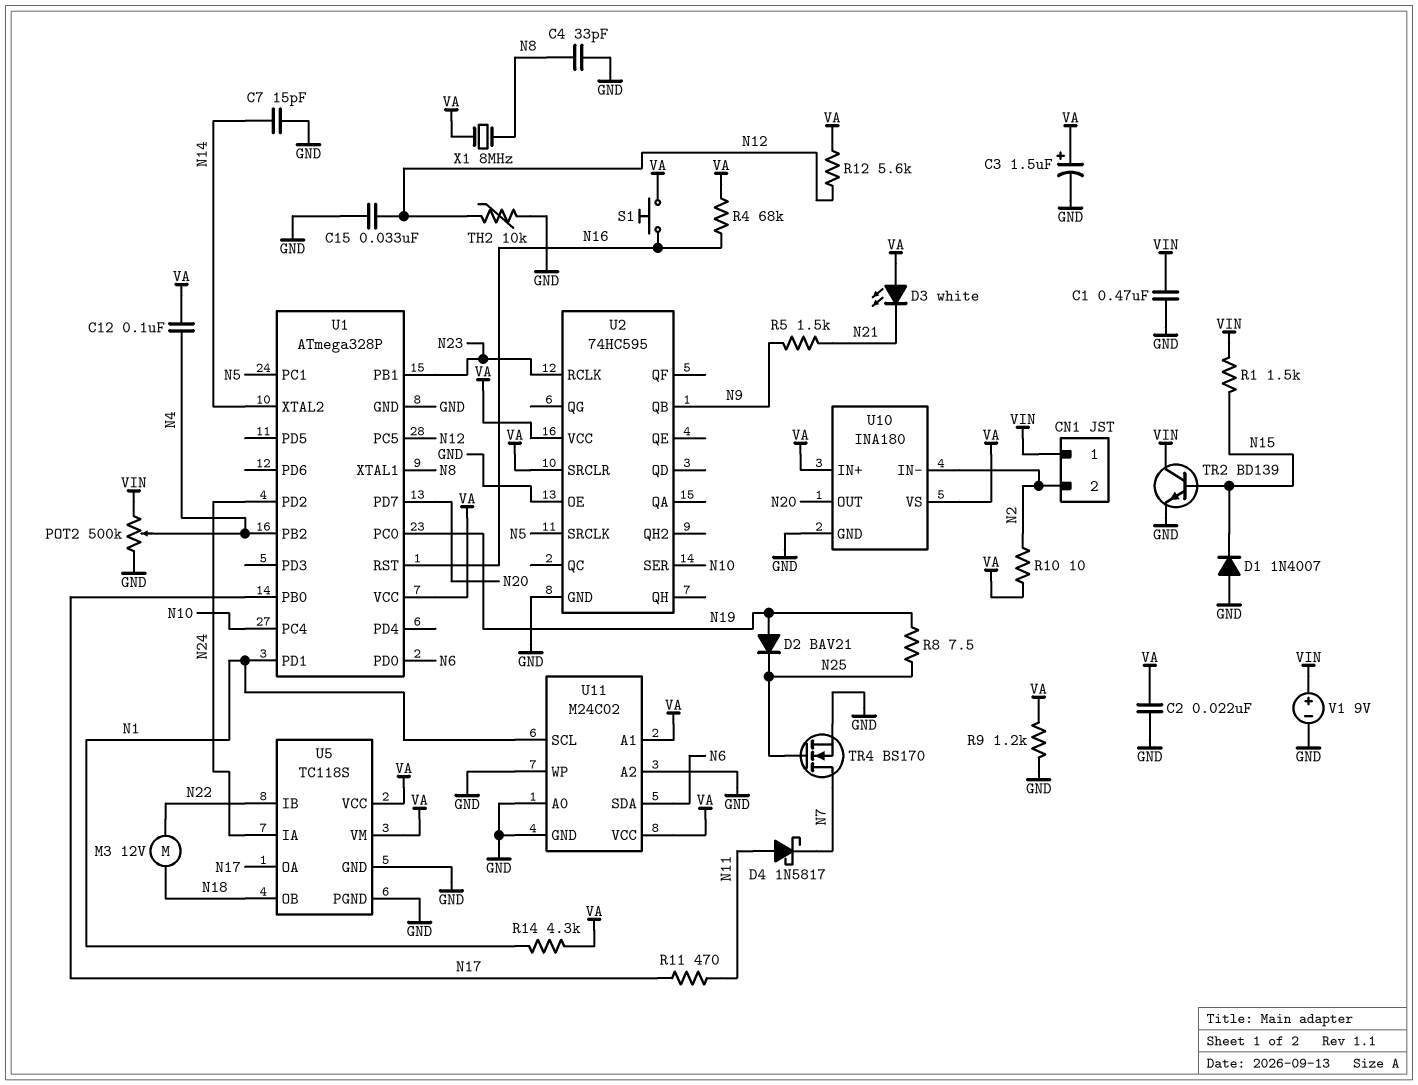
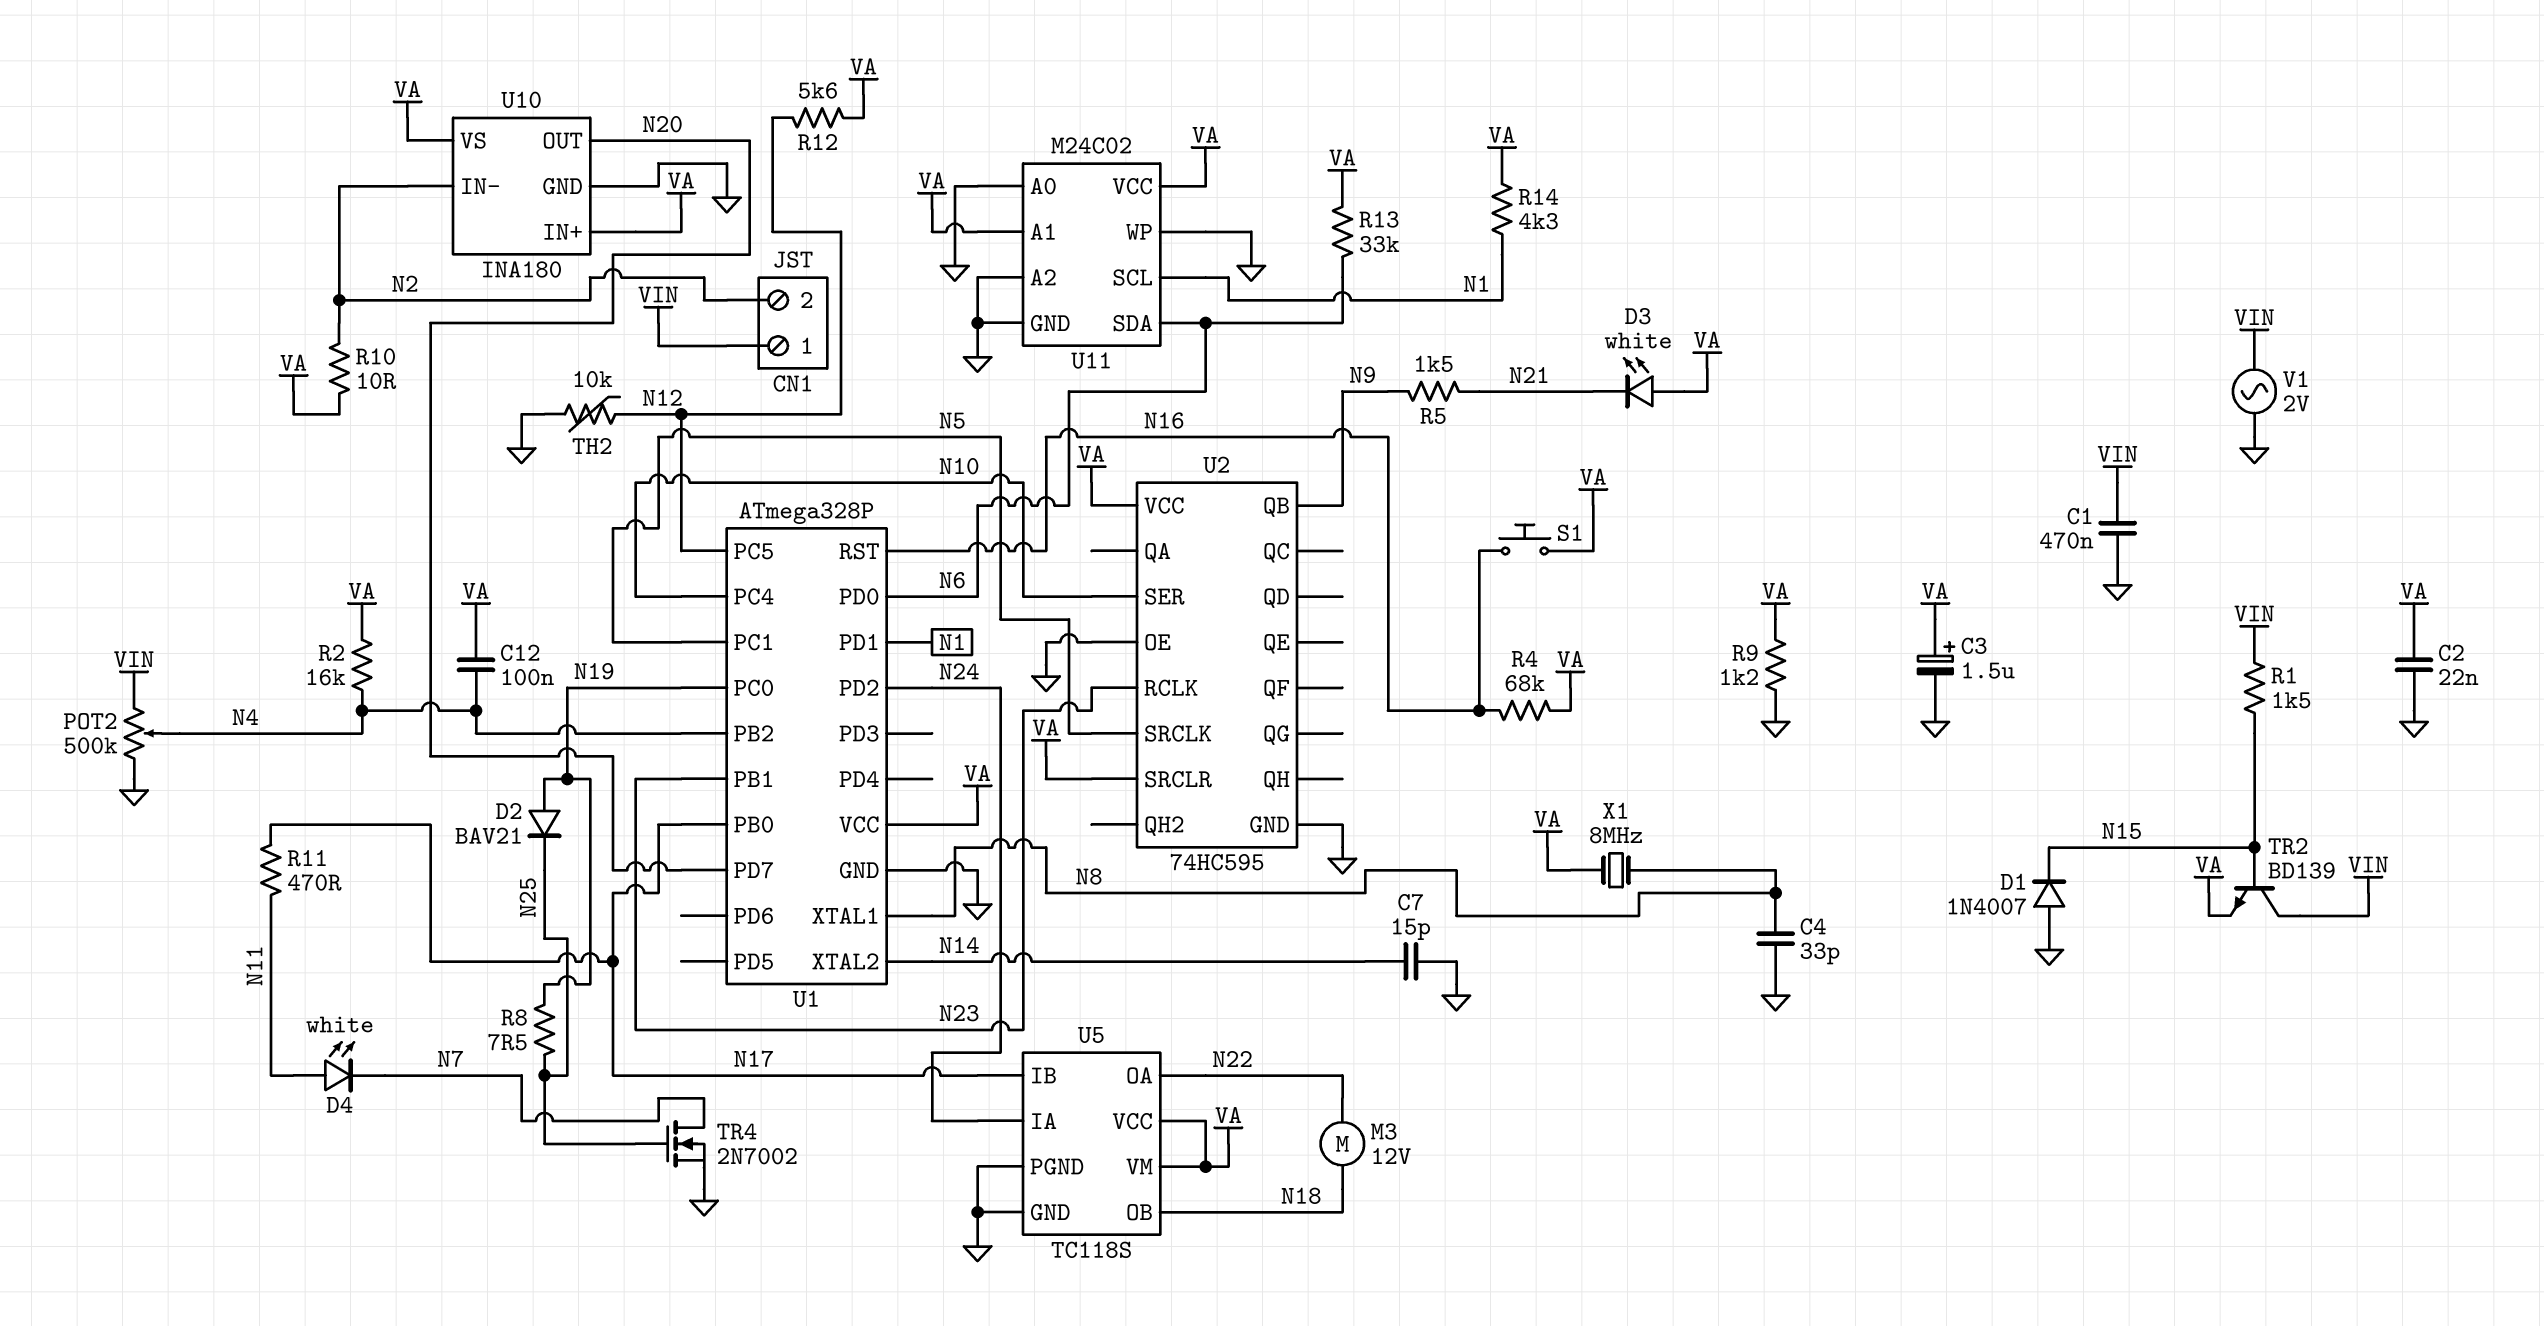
C15: 33nF (GND, N12) -> none
D4: schottky 1N5817 (A N11, K N7) -> LED white (A N11, K N7)
R2: none -> 16k (N4, VA)
R13: none -> 33k (N6, VA)
TR2: NPN BD139 (B N15, C VIN, E GND) -> NPN BD139 (B N15, C VIN, E VA)
TR4: NMOS BS170 (G N25, D N7, S GND) -> NMOS 2N7002 (G N25, D N7, S GND)
U5 pin IB: N22 -> N17
U5 pin OA: N17 -> N22
V1: 9V (plus VIN, minus GND) -> AC 2V (GND, VIN)

